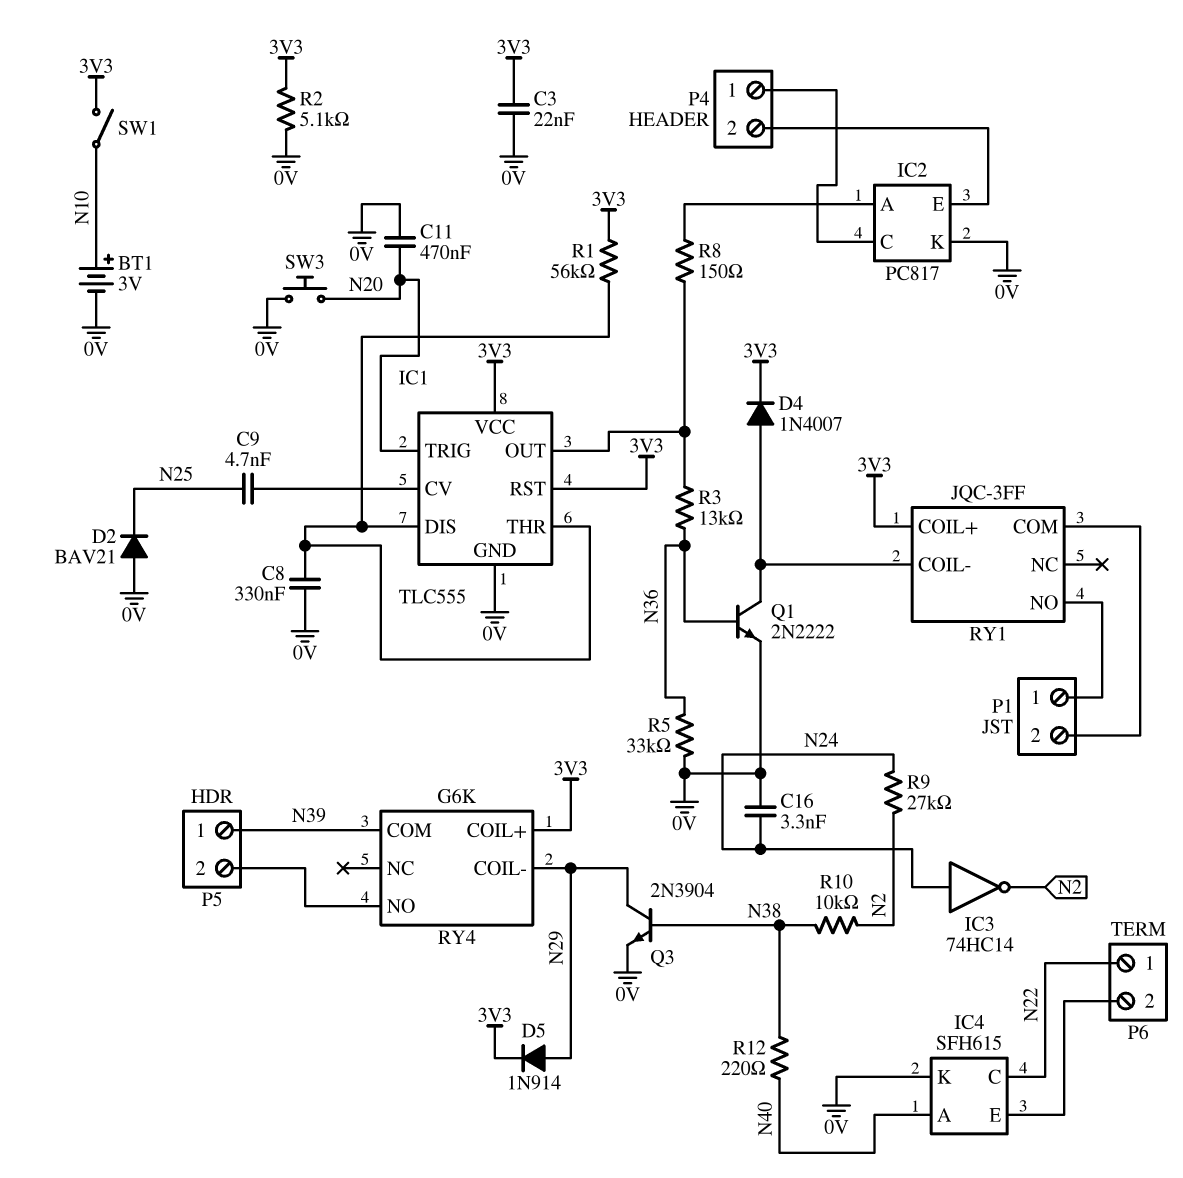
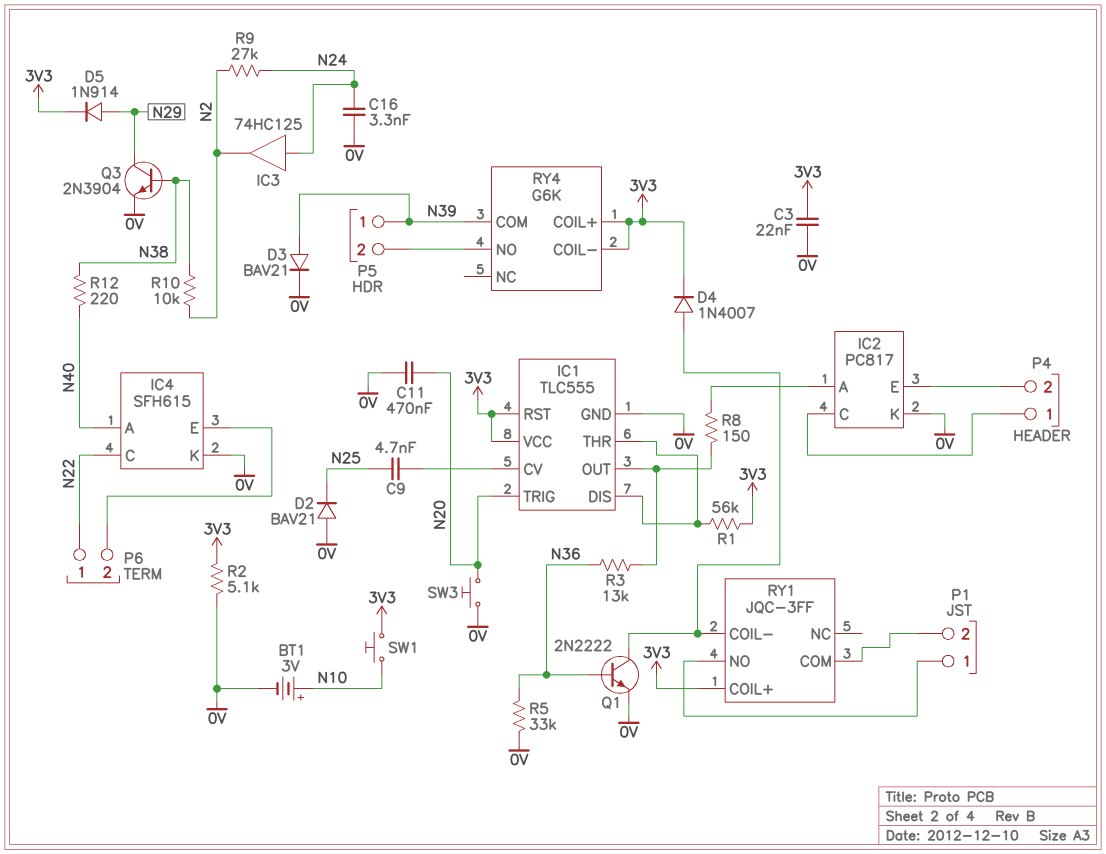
C8: 330nF (0V, IC1/DIS) -> none
D3: none -> diode BAV21 (A N39, K 0V)
IC3: NOT 74HC14 (in N24, out N2) -> buffer 74HC125 (in N24, out N2)
RY4 pin COIL-: N29 -> 3V3
SW1: switch (3V3, N10) -> button (3V3, N10)

